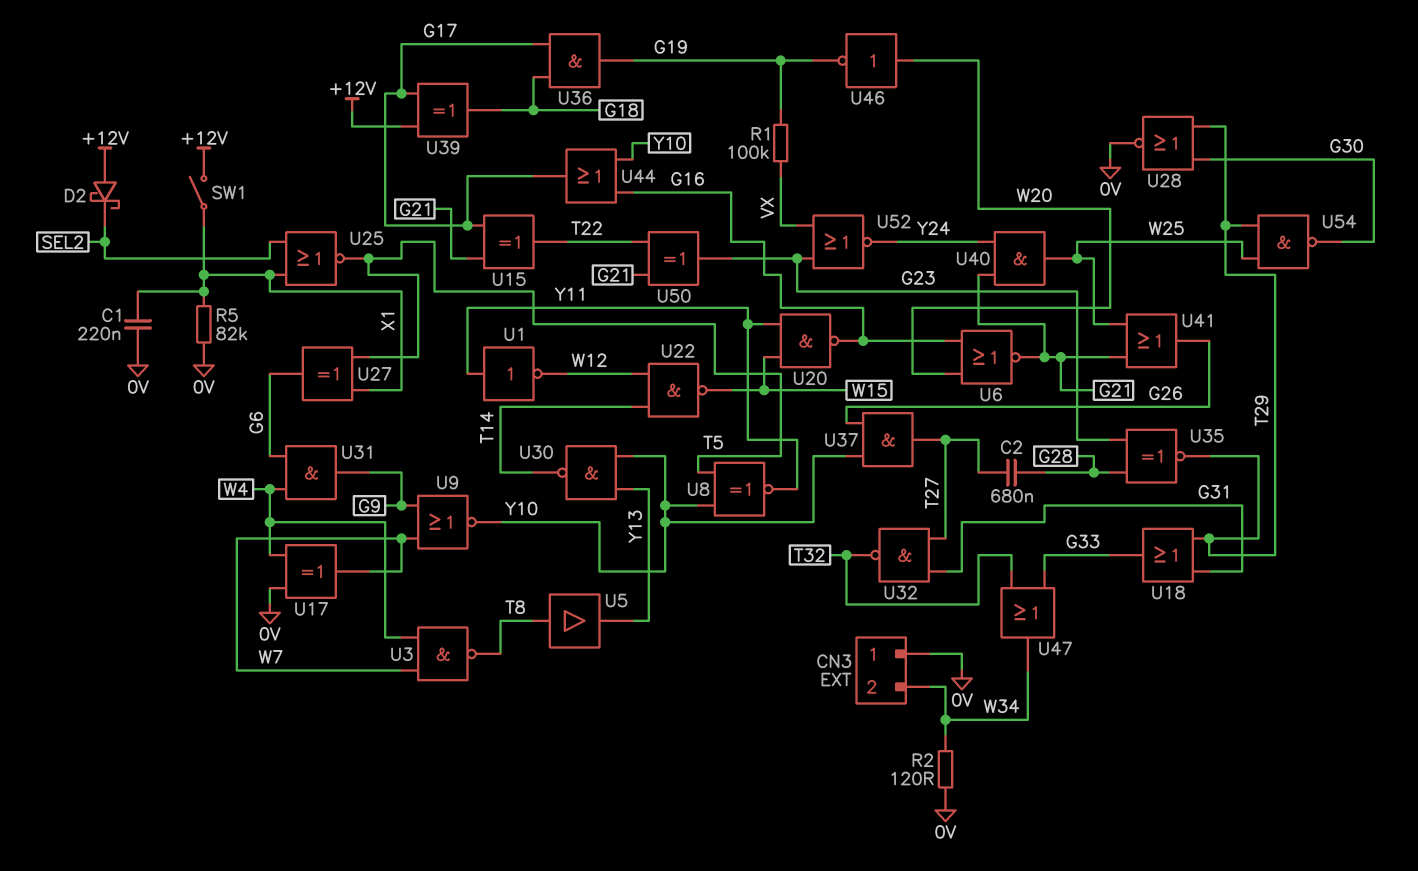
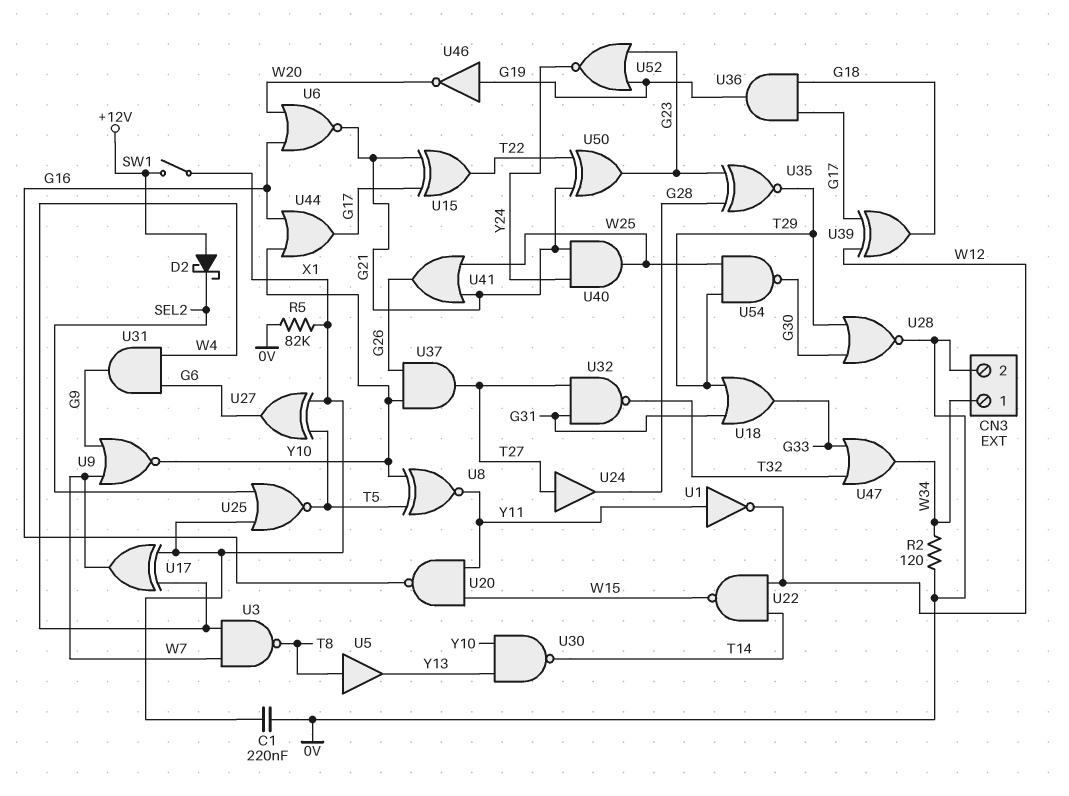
C2: 680nF (G28, T27) -> none
CN3 pin 1: 0V -> W34
CN3 pin 2: W34 -> 0V
R1: 100k (G19, VX) -> none
U17: XOR (in 0V, in W4, out W7) -> XOR (in W4, in X1, out W7)
U24: none -> buffer (in T27, out G28)
U39: XOR (in +12V, in G17, out G18) -> XOR (in G17, in W12, out G18)
U46: NOT (in W20, out G19) -> NOT (in G19, out W20)
U52: NOR (in G23, in VX, out Y24) -> NOR (in G19, in G23, out Y24)

